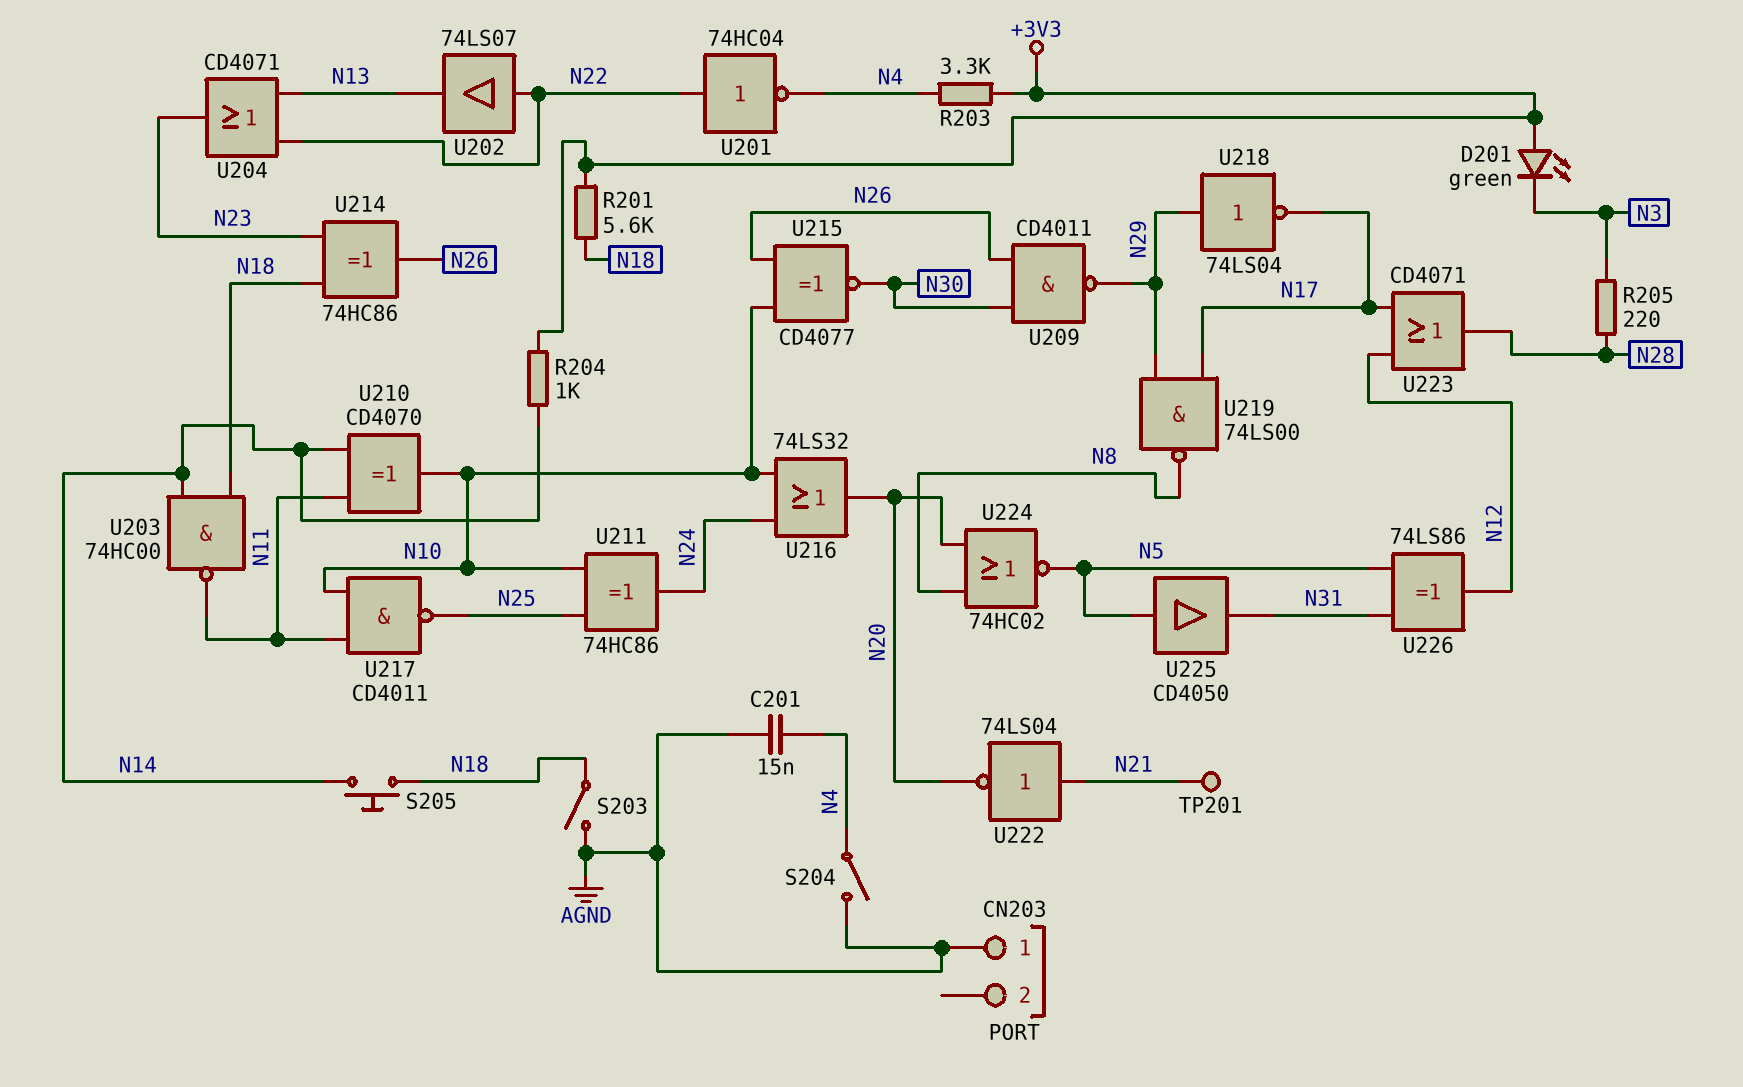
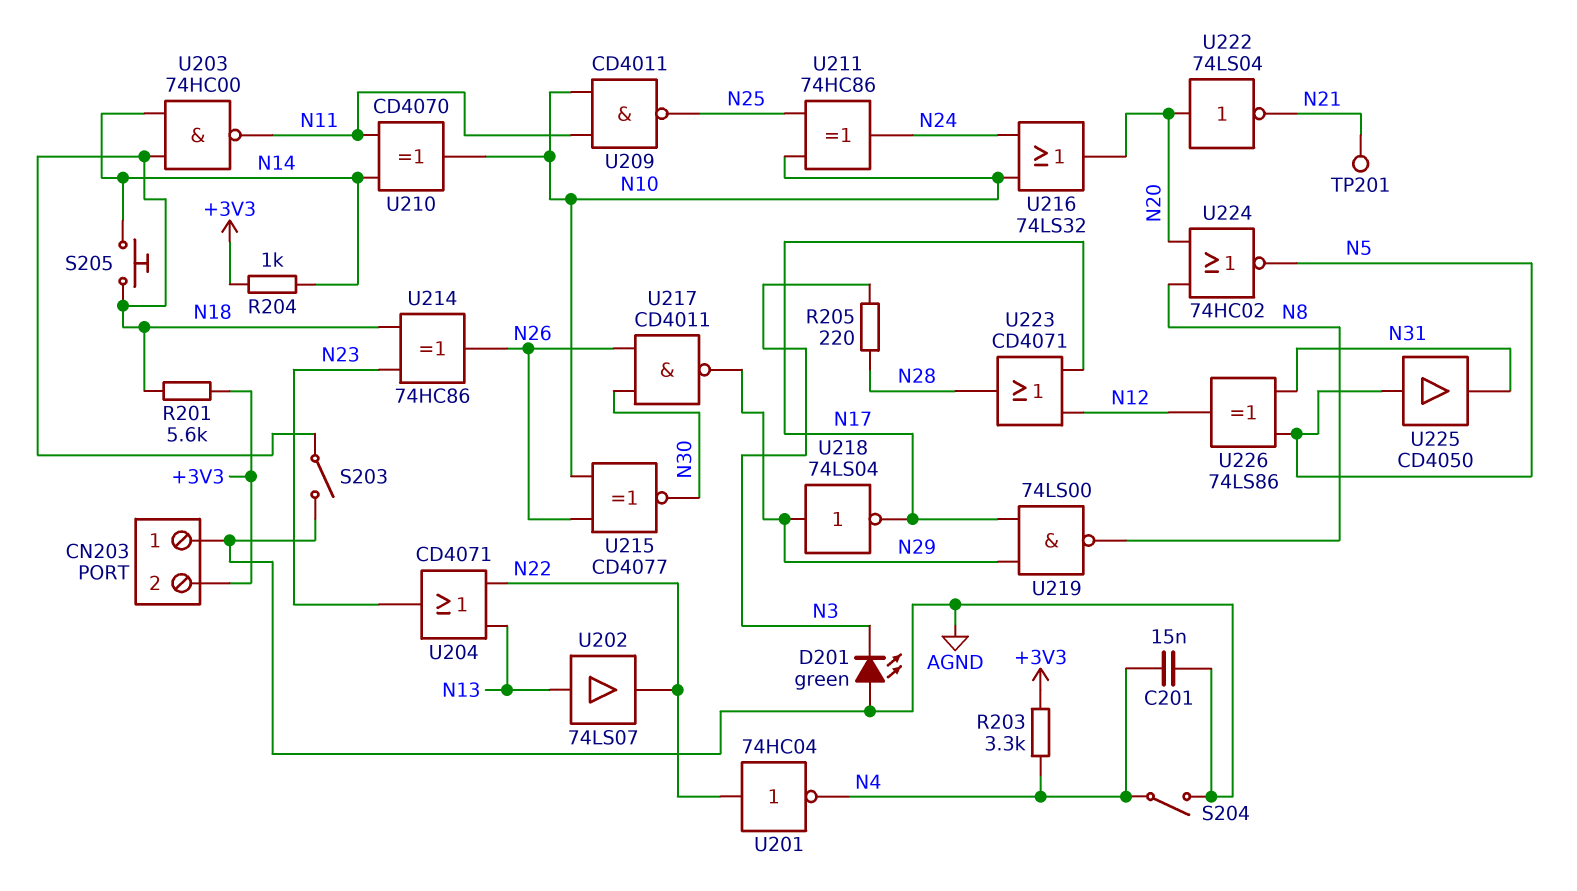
CN203 pin 2: none -> +3V3
D201: LED green (A +3V3, K N3) -> LED green (A AGND, K N3)
U202: buffer 74LS07 (in N22, out N13) -> buffer 74LS07 (in N13, out N22)
U209: NAND CD4011 (in N26, in N30, out N29) -> NAND CD4011 (in N10, in N11, out N25)
U217: NAND CD4011 (in N10, in N11, out N25) -> NAND CD4011 (in N26, in N30, out N29)
U222: NOT 74LS04 (in N21, out N20) -> NOT 74LS04 (in N20, out N21)

